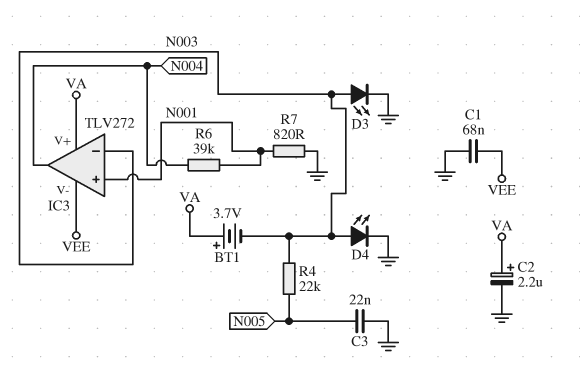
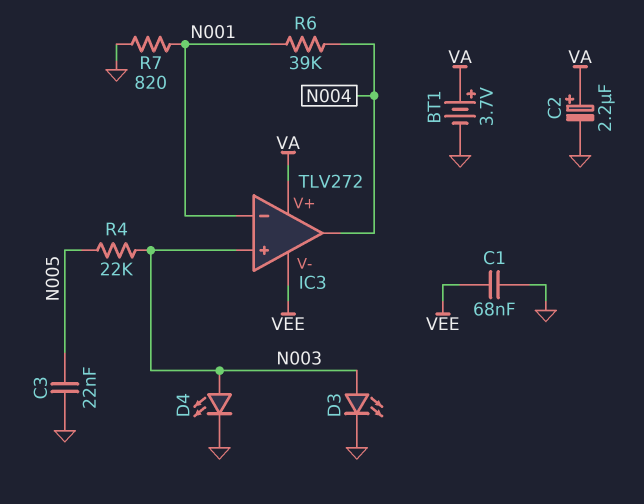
BT1: 3.7V (plus VA, minus N003) -> 3.7V (plus VA, minus GND)
IC3 pin in+: N001 -> N003
IC3 pin in-: N003 -> N001

